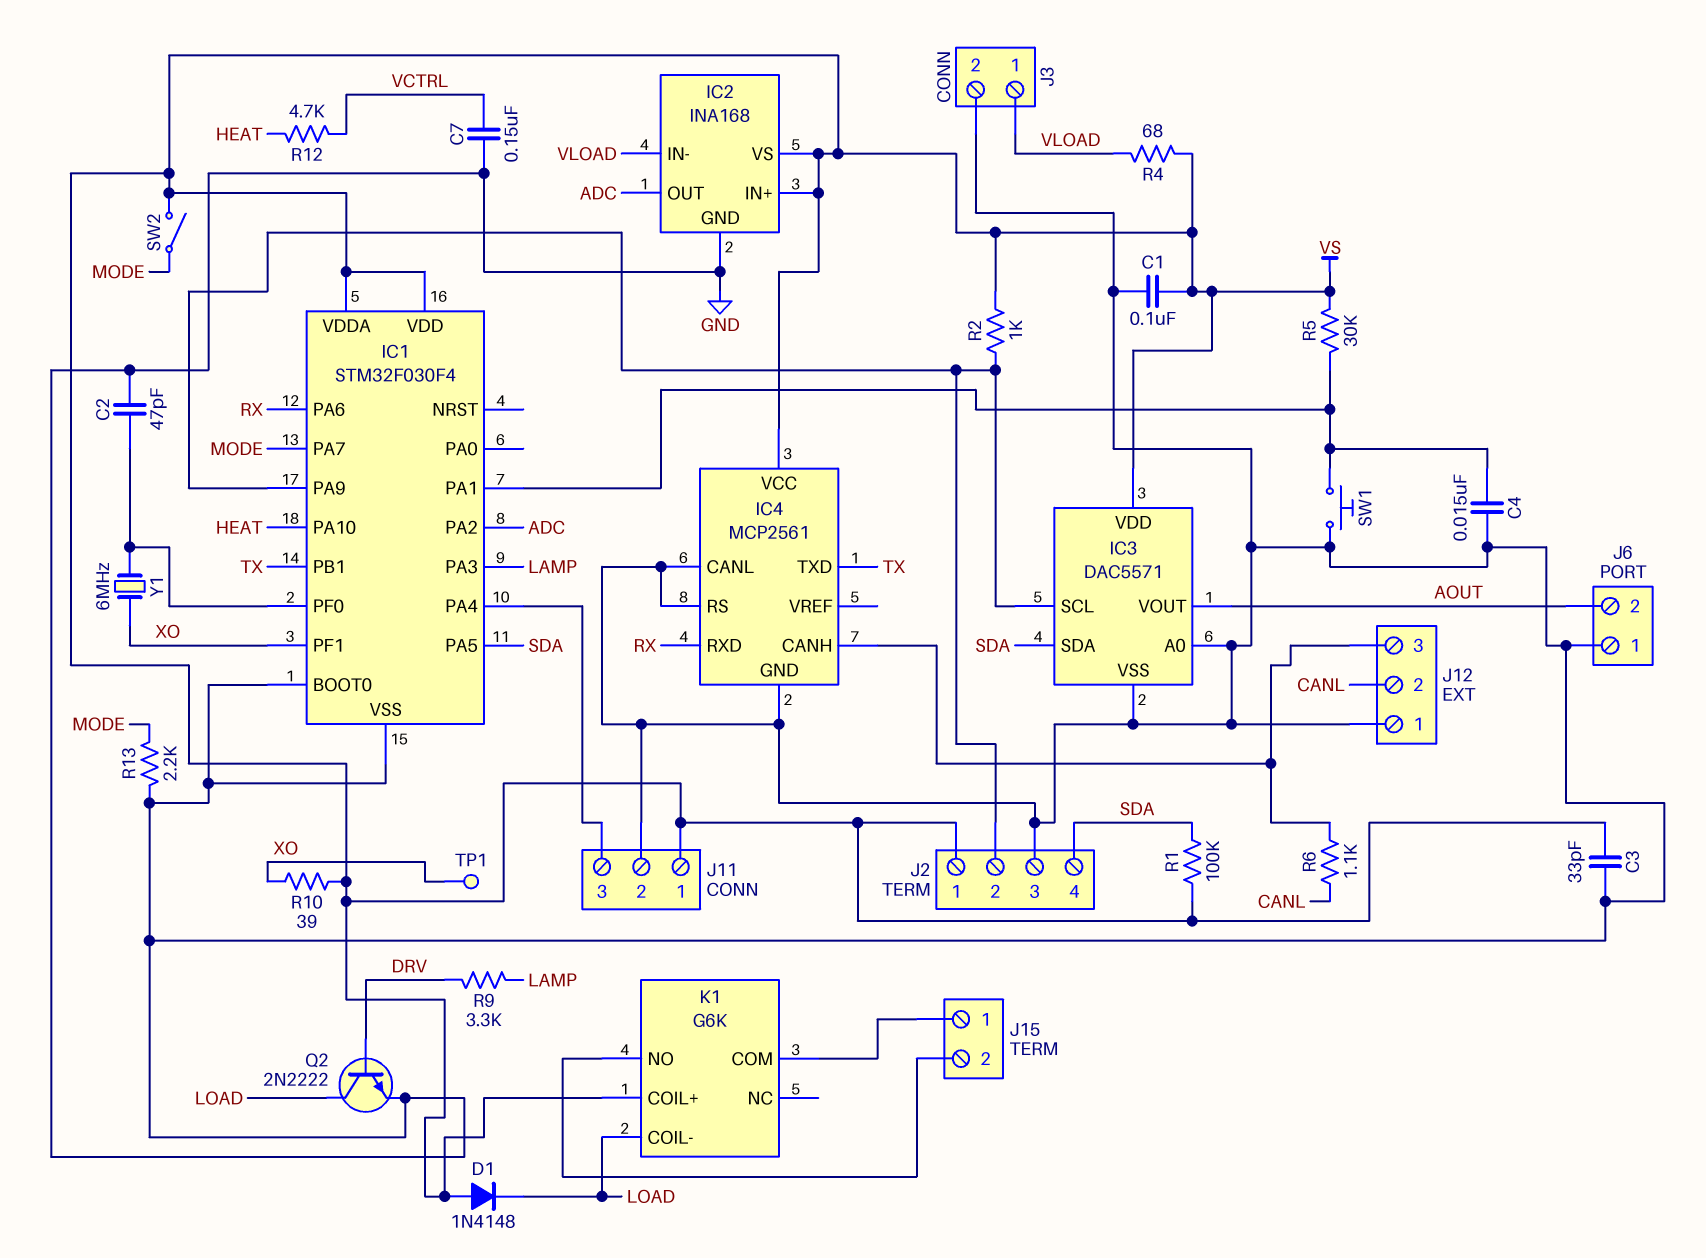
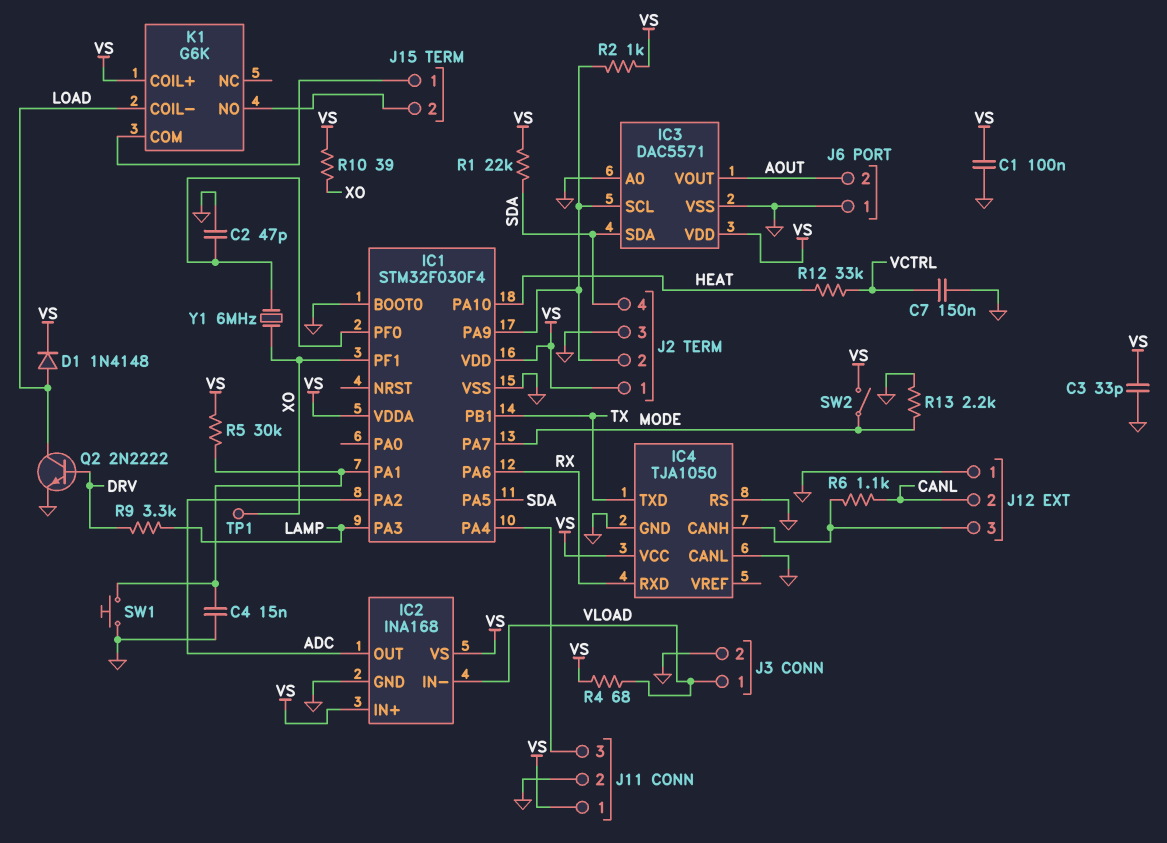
D1: diode 1N4148 (A VS, K LOAD) -> diode 1N4148 (A LOAD, K VS)
IC4: MCP2561 -> TJA1050
R1: 100k (SDA, VS) -> 22k (SDA, VS)
R12: 4.7k (HEAT, VCTRL) -> 33k (HEAT, VCTRL)

